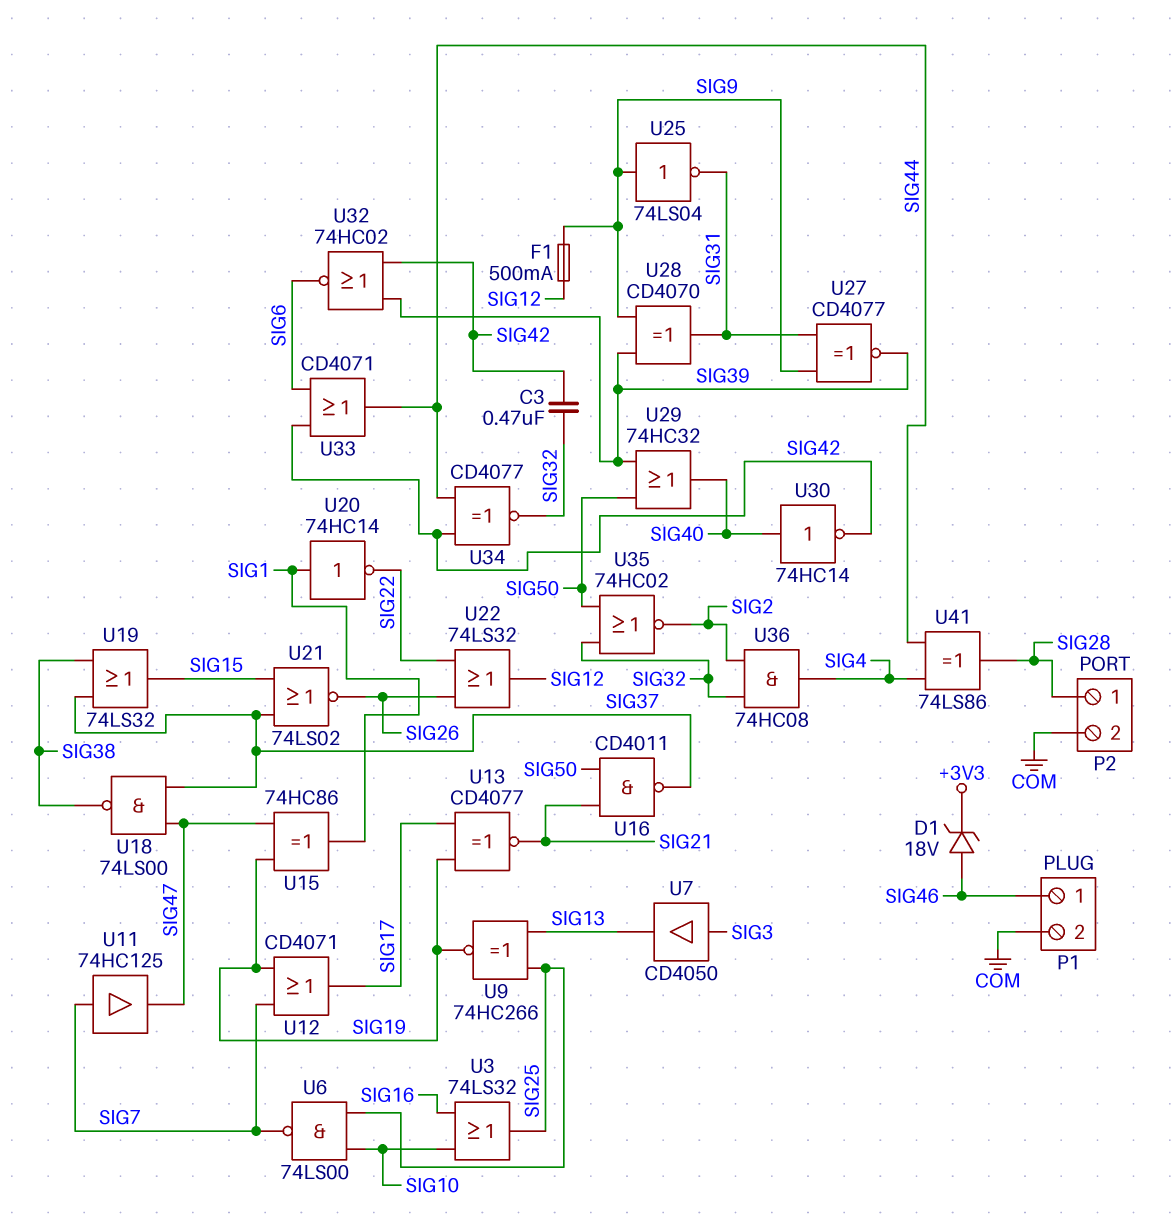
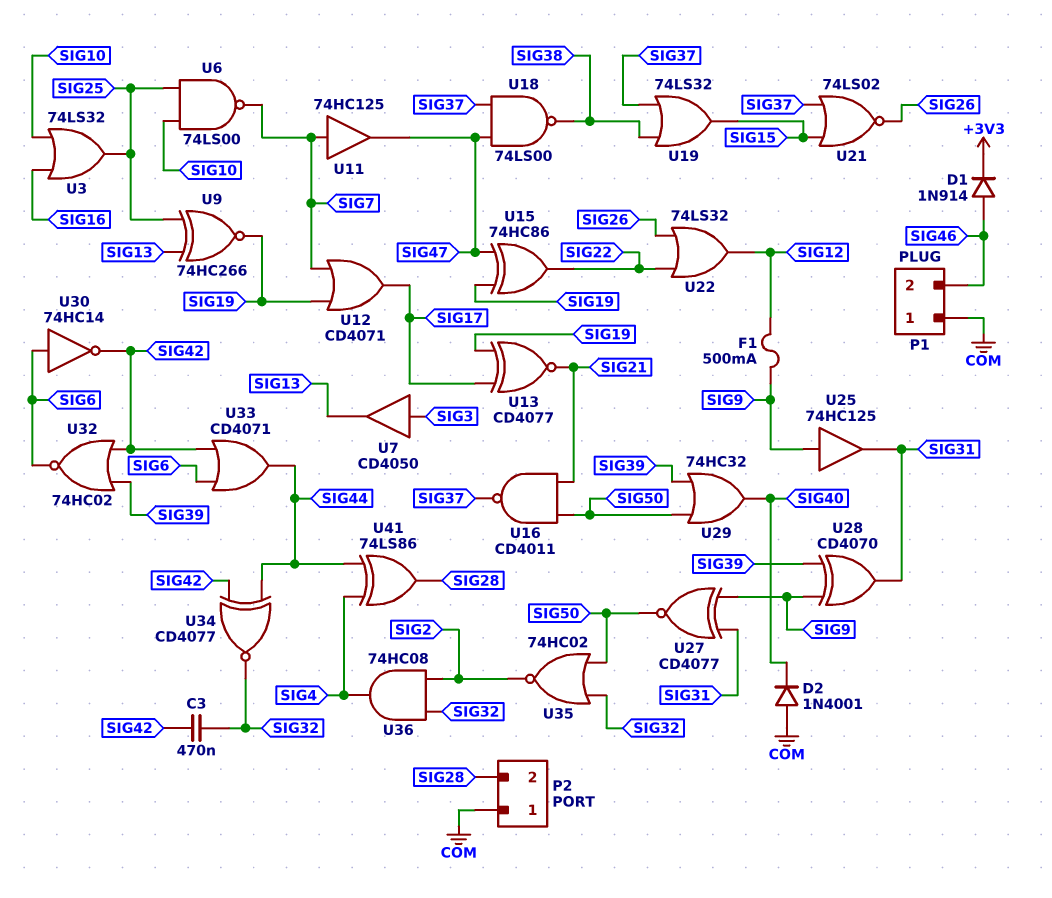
D1: zener 18V (A SIG46, K +3V3) -> diode 1N914 (A SIG46, K +3V3)
D2: none -> diode 1N4001 (A COM, K SIG40)
P1 pin 1: SIG46 -> COM
P1 pin 2: COM -> SIG46
P2 pin 1: SIG28 -> COM
P2 pin 2: COM -> SIG28
U15: XOR 74HC86 (in SIG19, in SIG47, out SIG1) -> XOR 74HC86 (in SIG19, in SIG47, out SIG22)
U20: NOT 74HC14 (in SIG1, out SIG22) -> none
U25: NOT 74LS04 (in SIG9, out SIG31) -> buffer 74HC125 (in SIG9, out SIG31)
U27: XNOR CD4077 (in SIG9, in SIG31, out SIG39) -> XNOR CD4077 (in SIG9, in SIG31, out SIG50)
U30: NOT 74HC14 (in SIG40, out SIG42) -> NOT 74HC14 (in SIG6, out SIG42)

